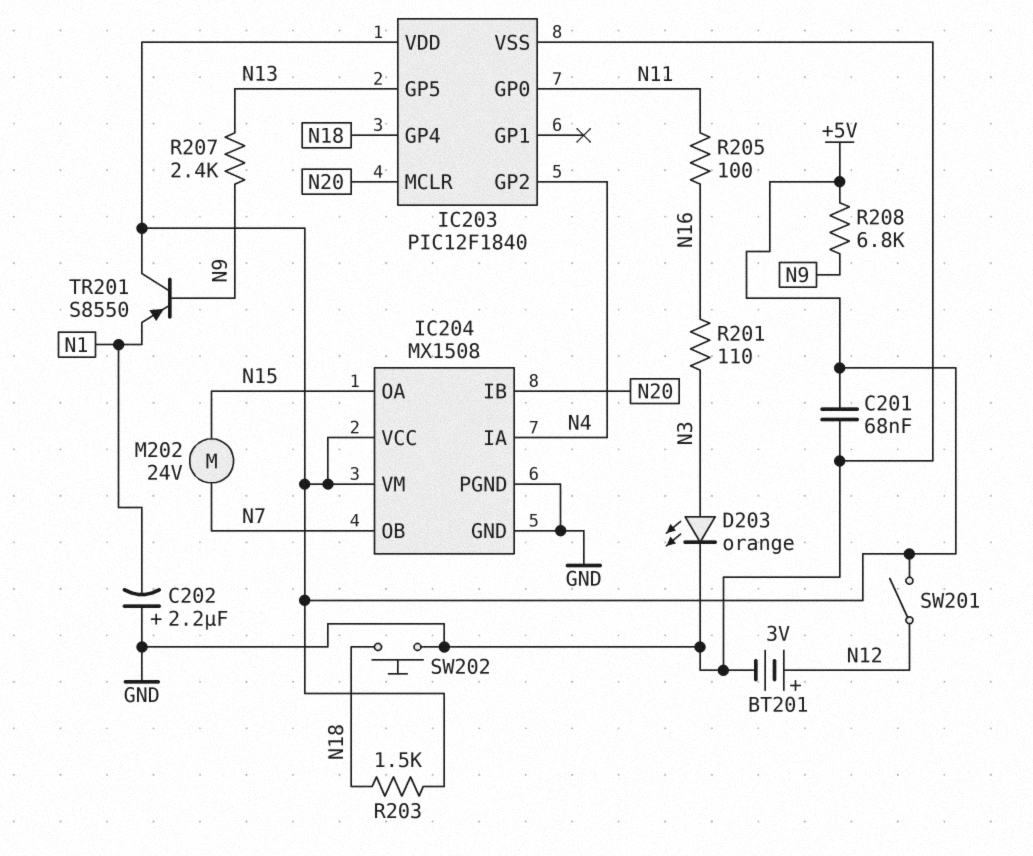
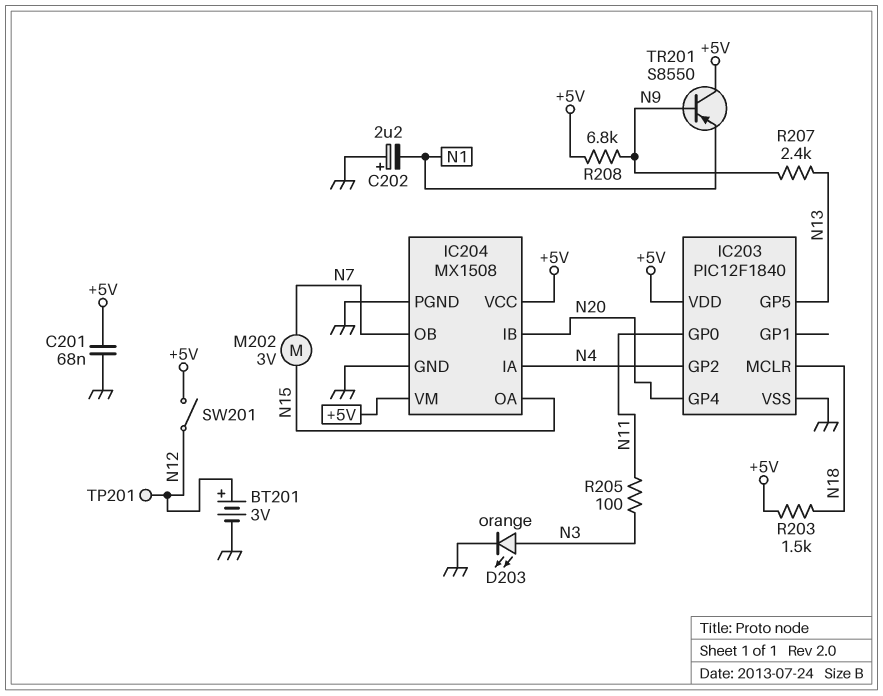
IC203 pin GP4: N18 -> N20
IC203 pin MCLR: N20 -> N18
M202: motor 24V (N7, N15) -> motor 3V (N7, N15)
R201: 110 (N3, N16) -> none
R205: 100 (N11, N16) -> 100 (N3, N11)
SW202: button (GND, N18) -> none
TP201: none -> test point (N12)

